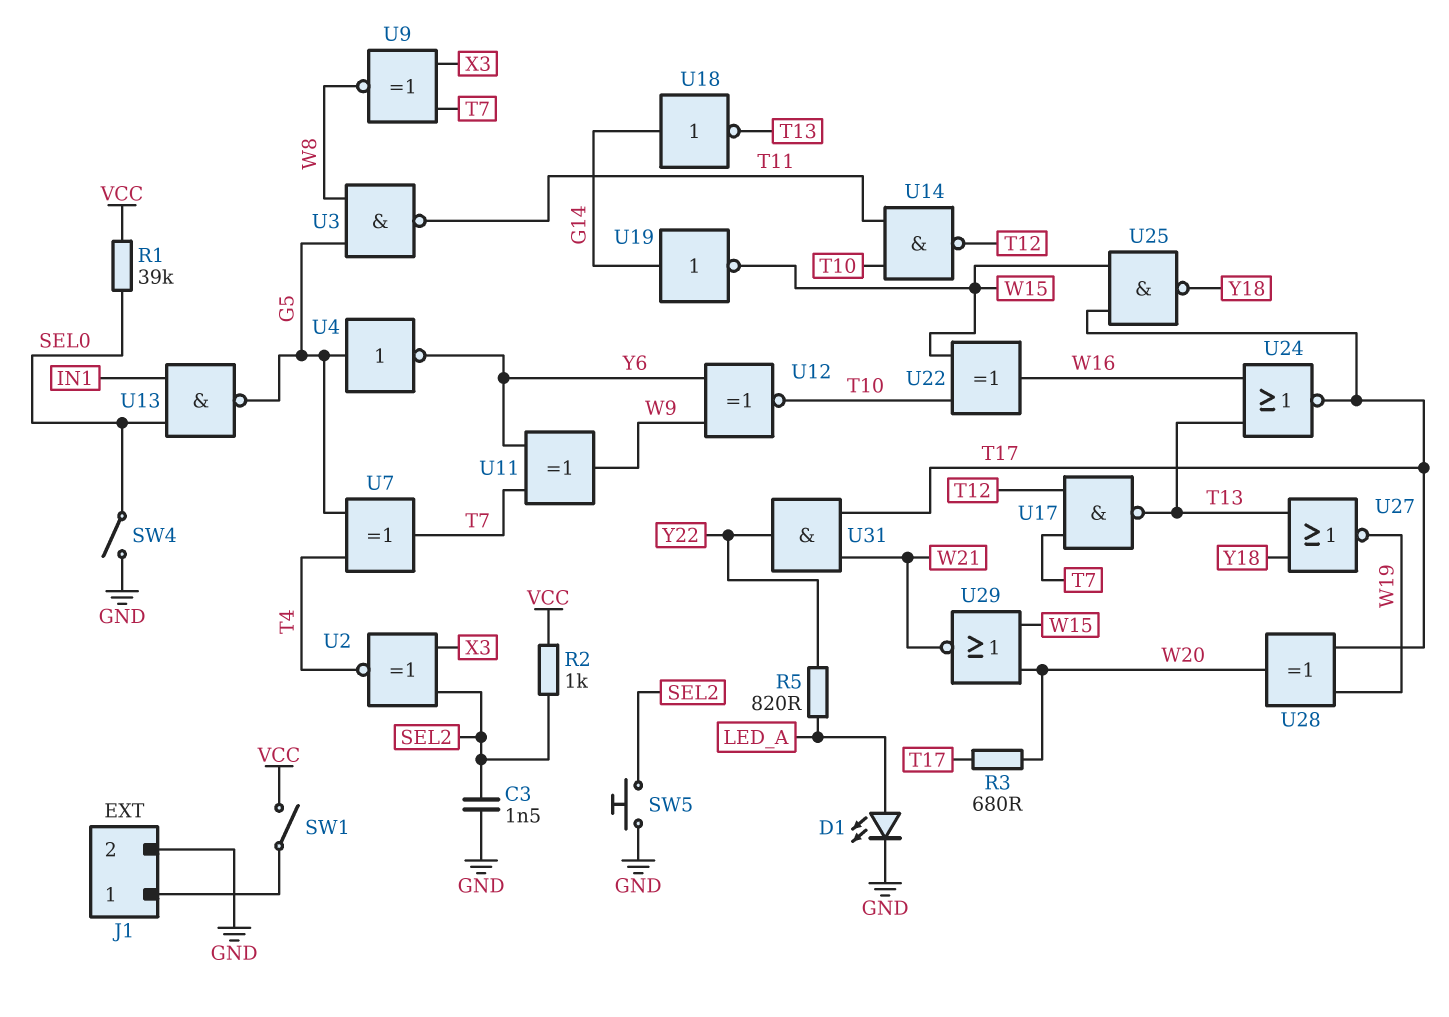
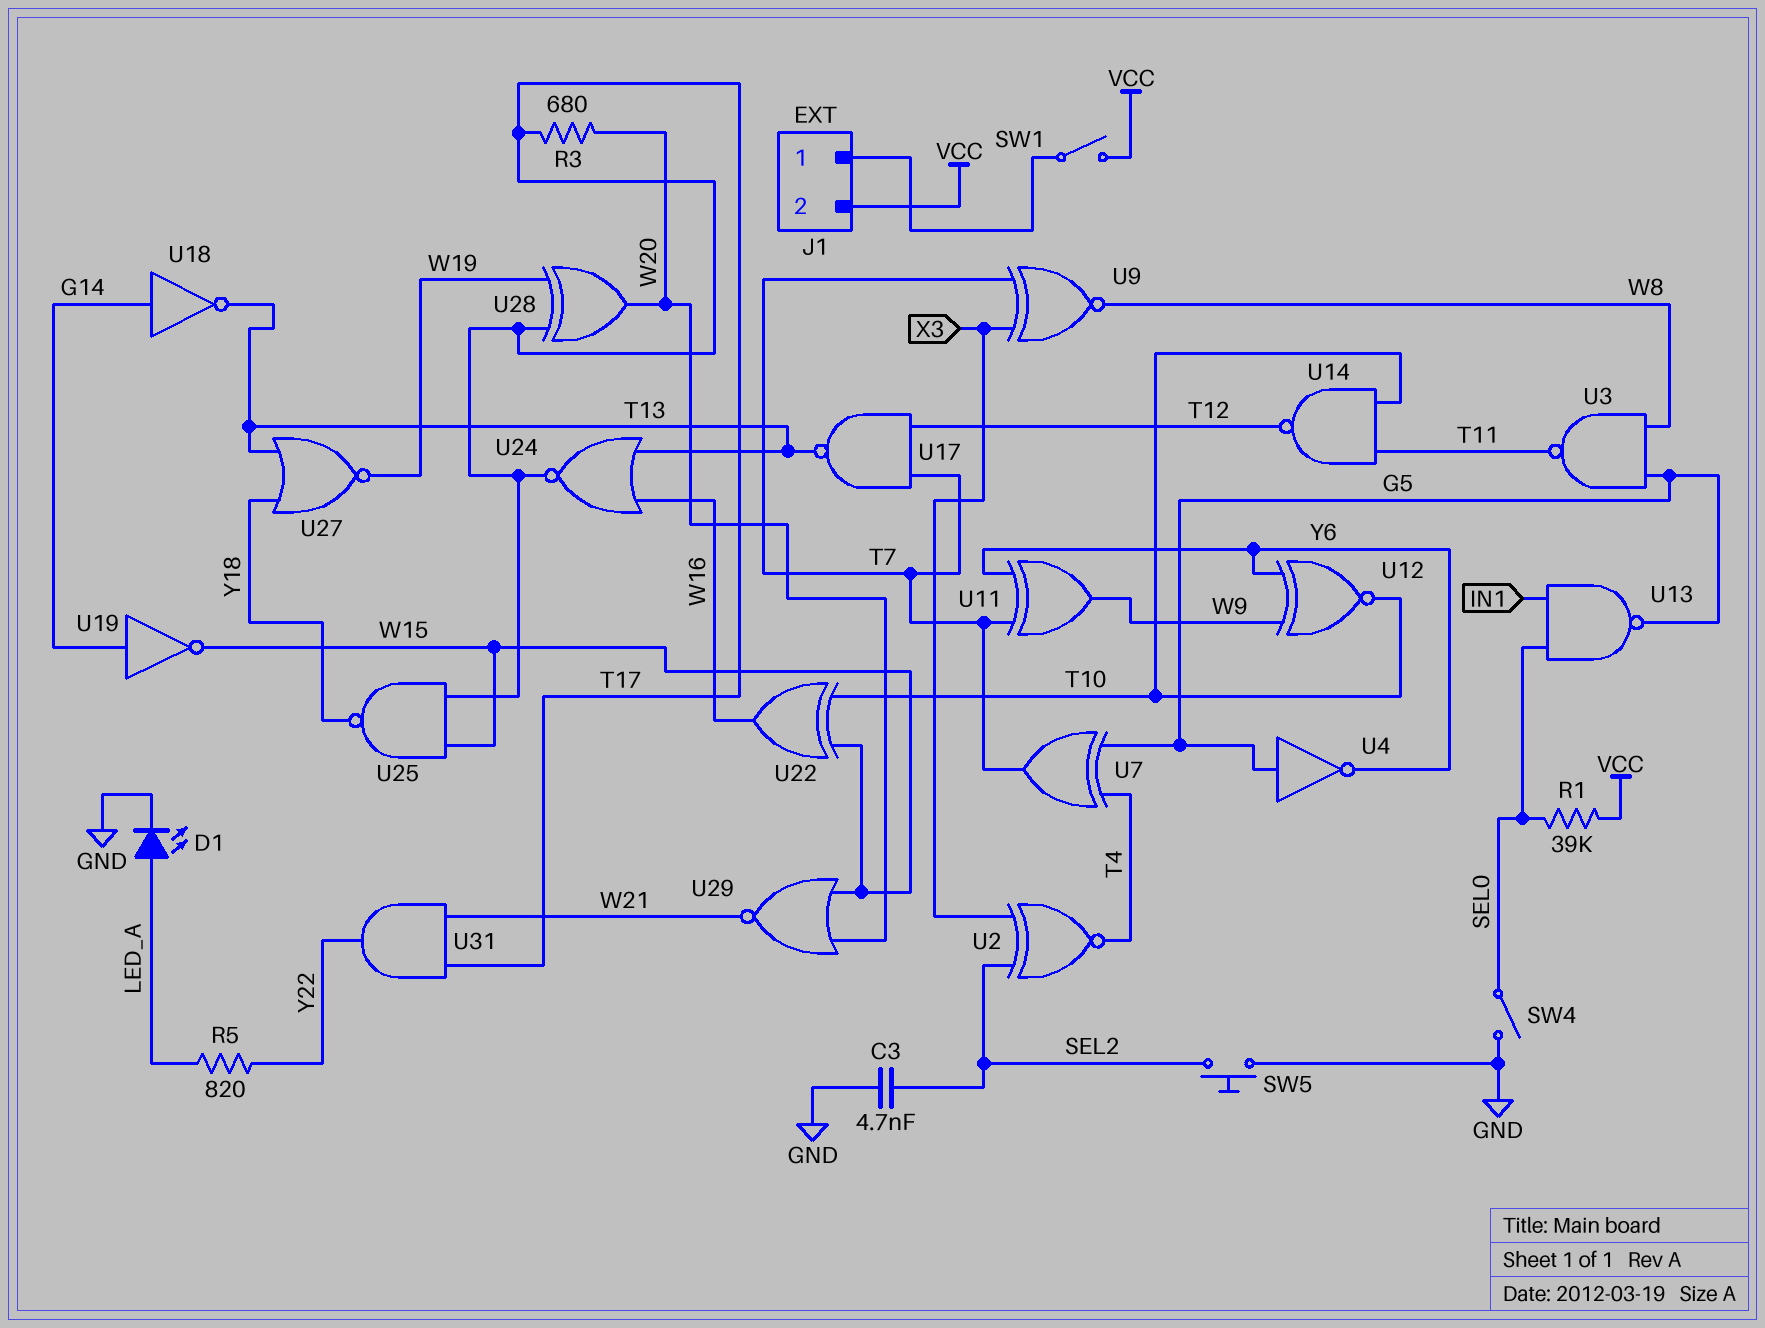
C3: 1.5nF (GND, SEL2) -> 4.7nF (GND, SEL2)
J1 pin 2: GND -> VCC
R2: 1k (SEL2, VCC) -> none

